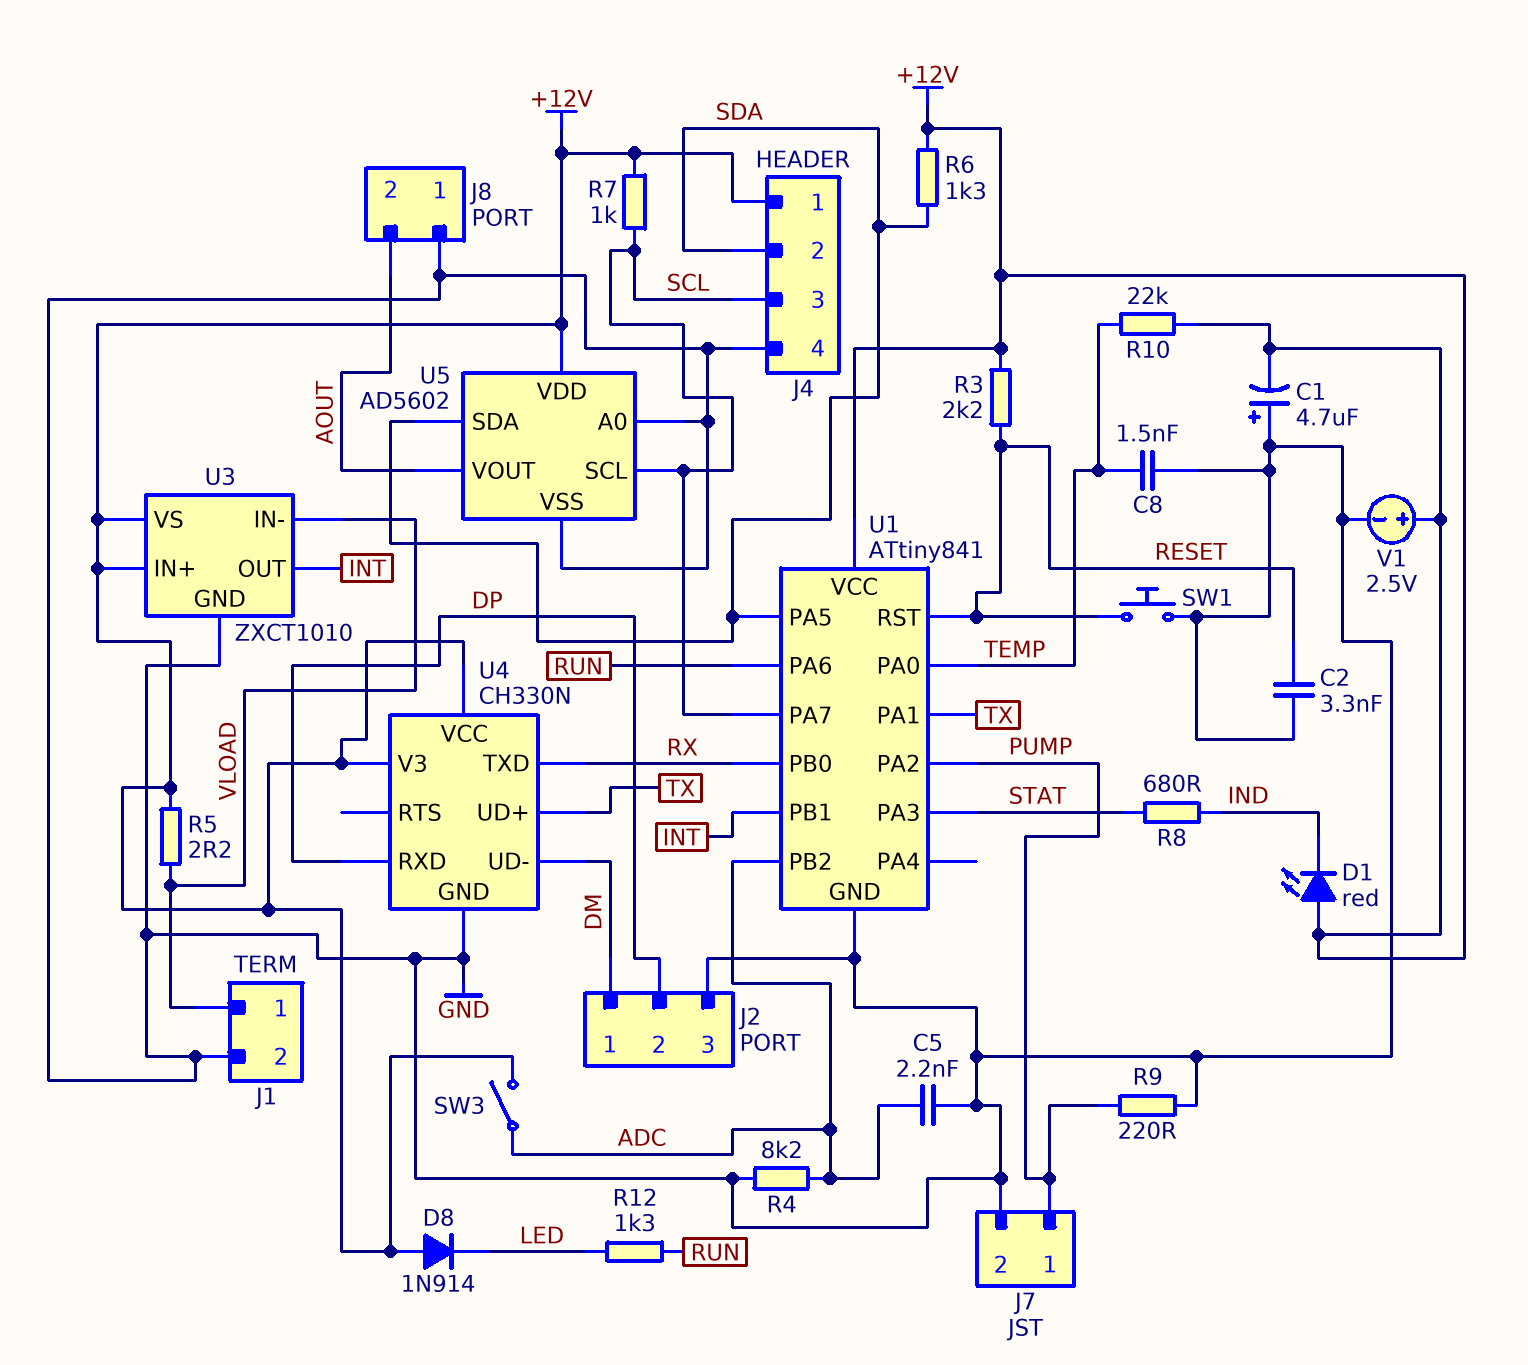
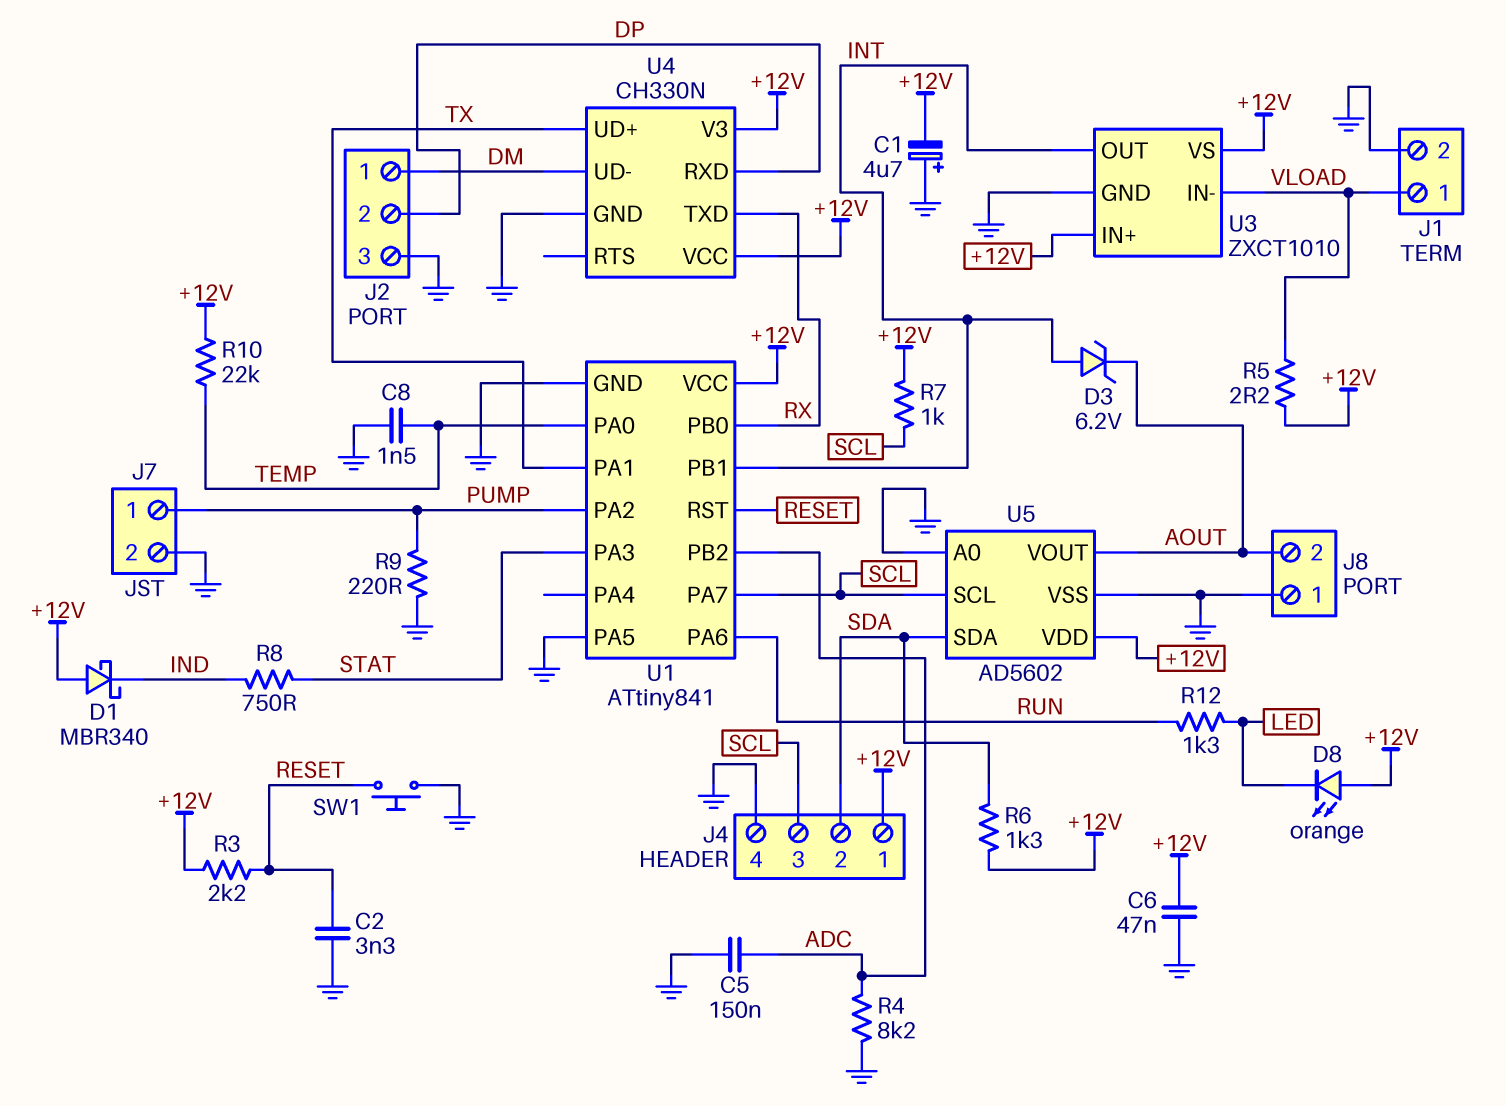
C5: 2.2nF (ADC, GND) -> 150nF (ADC, GND)
C6: none -> 47nF (+12V, GND)
D1: LED red (A +12V, K IND) -> schottky MBR340 (A +12V, K IND)
D3: none -> zener 6.2V (A INT, K AOUT)
D8: diode 1N914 (A +12V, K LED) -> LED orange (A +12V, K LED)
R8: 680 (IND, STAT) -> 750 (IND, STAT)
SW3: switch (+12V, ADC) -> none
U1 pin PA5: SDA -> GND
V1: 2.5V (plus +12V, minus GND) -> none

